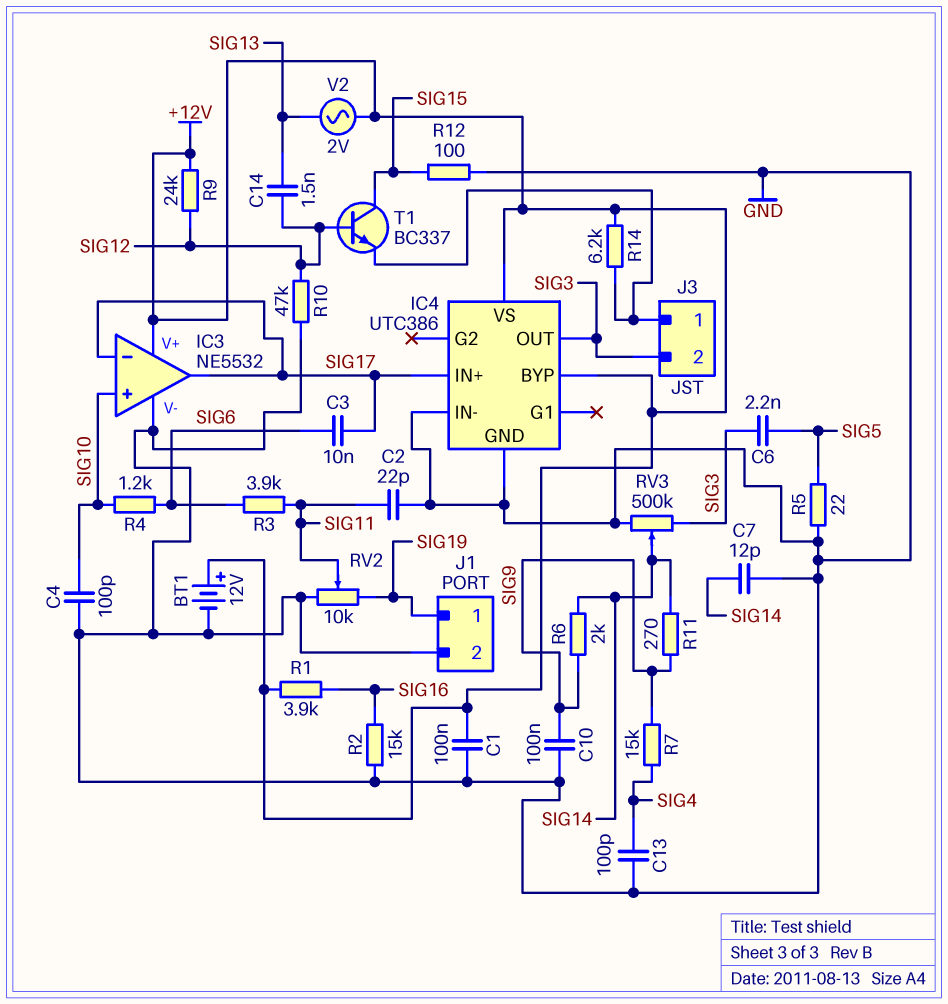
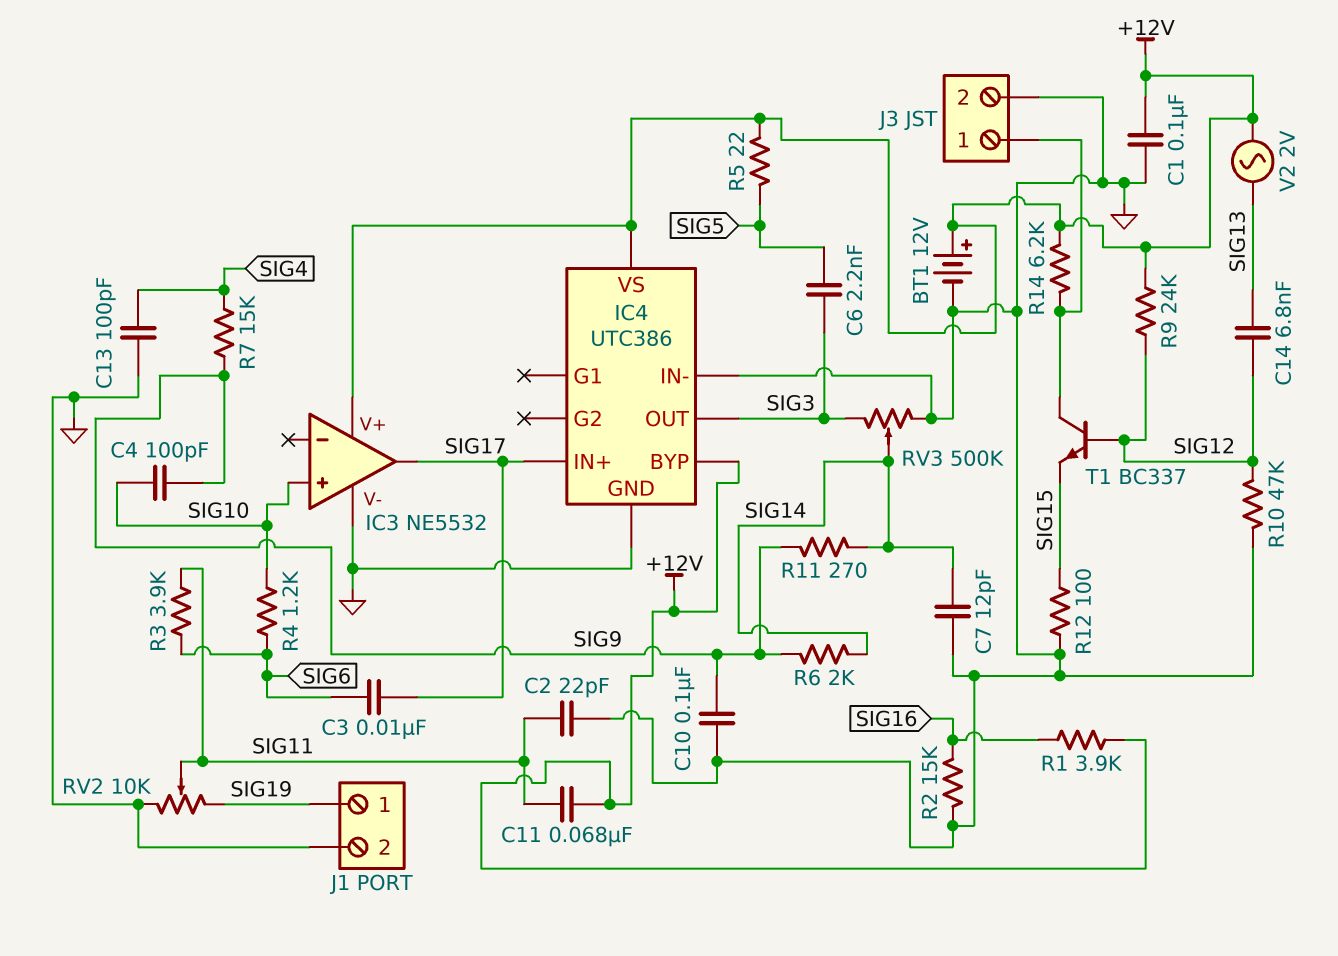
C4: 100pF (GND, SIG10) -> 100pF (SIG9, SIG10)
C11: none -> 68nF (+12V, SIG11)
C14: 1.5nF (SIG12, SIG13) -> 6.8nF (SIG12, SIG13)
IC3 pin in-: SIG17 -> none
J3 pin 2: SIG3 -> GND
R5: 22 (GND, SIG5) -> 22 (+12V, SIG5)
T1: NPN BC337 (B SIG12, C SIG15, E J3/1) -> NPN BC337 (B SIG12, C J3/1, E SIG15)

